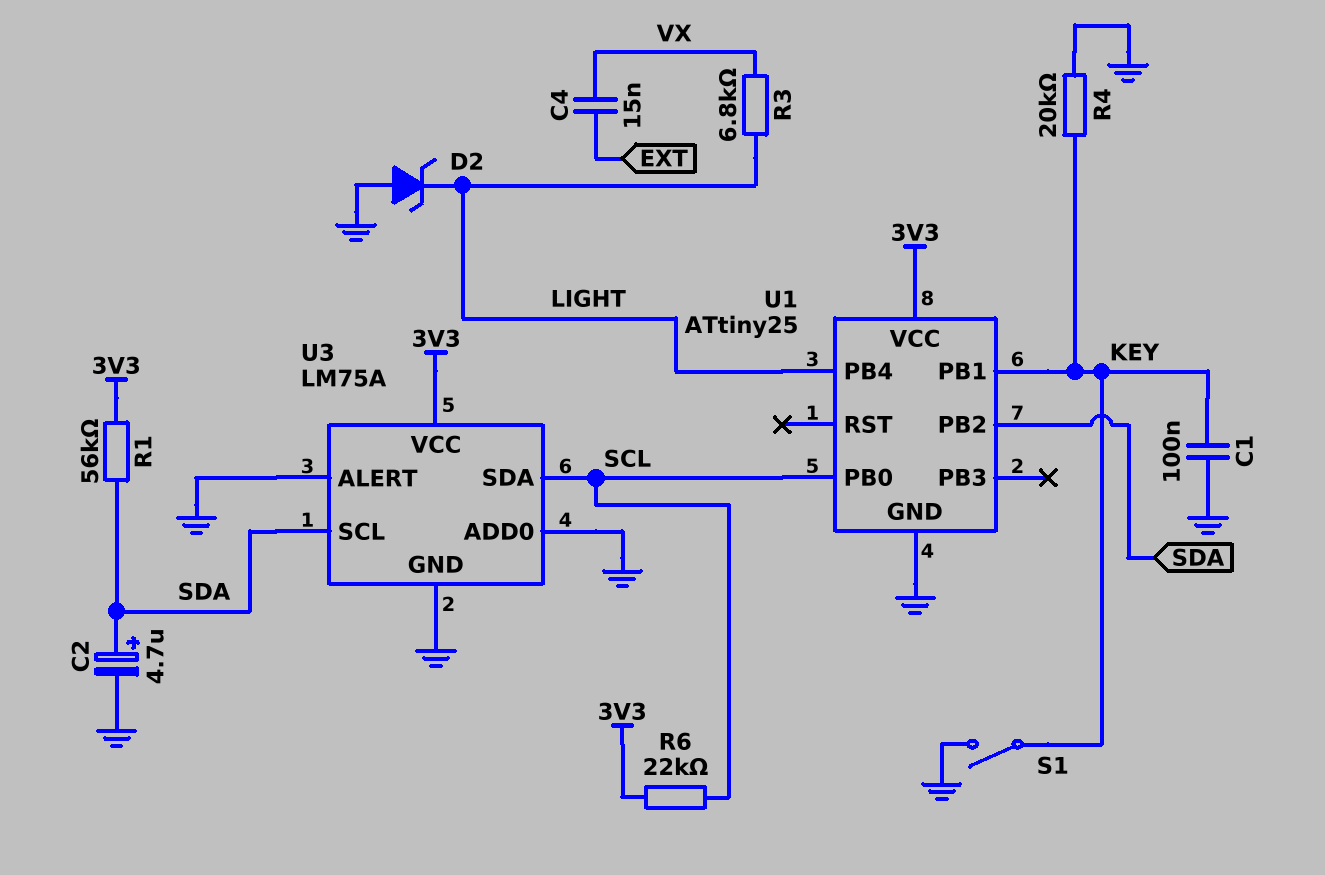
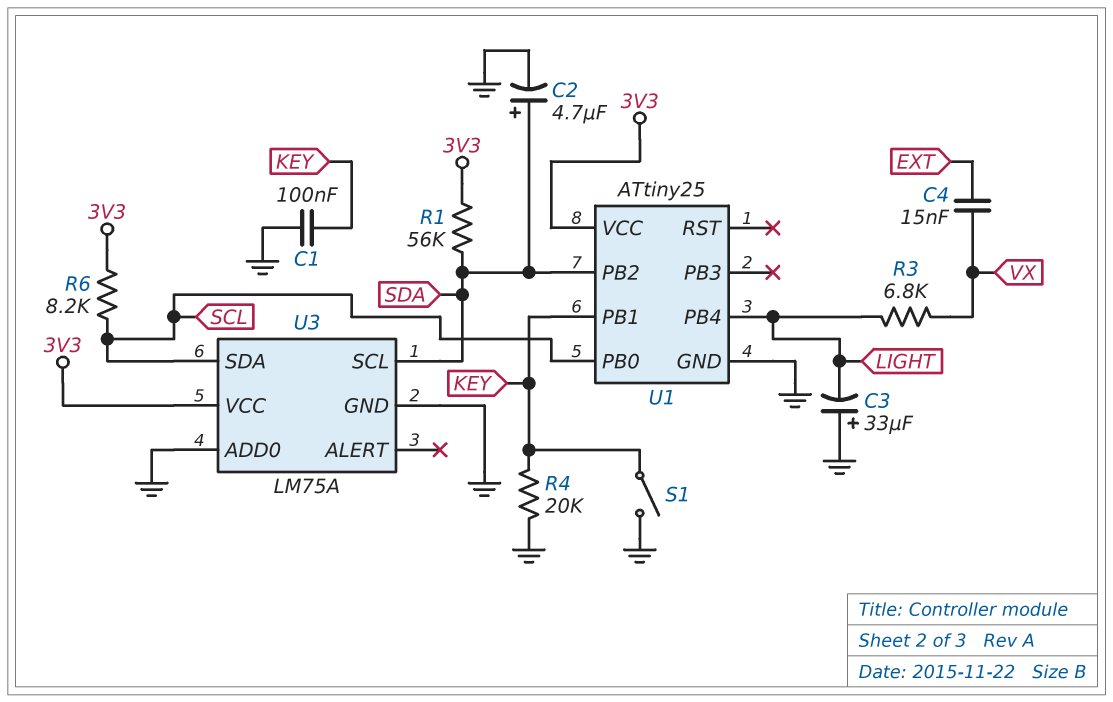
C3: none -> 33uF (plus GND, minus LIGHT)
D2: zener (A GND, K LIGHT) -> none
R6: 22k (3V3, SCL) -> 8.2k (3V3, SCL)
U3 pin ALERT: GND -> none

